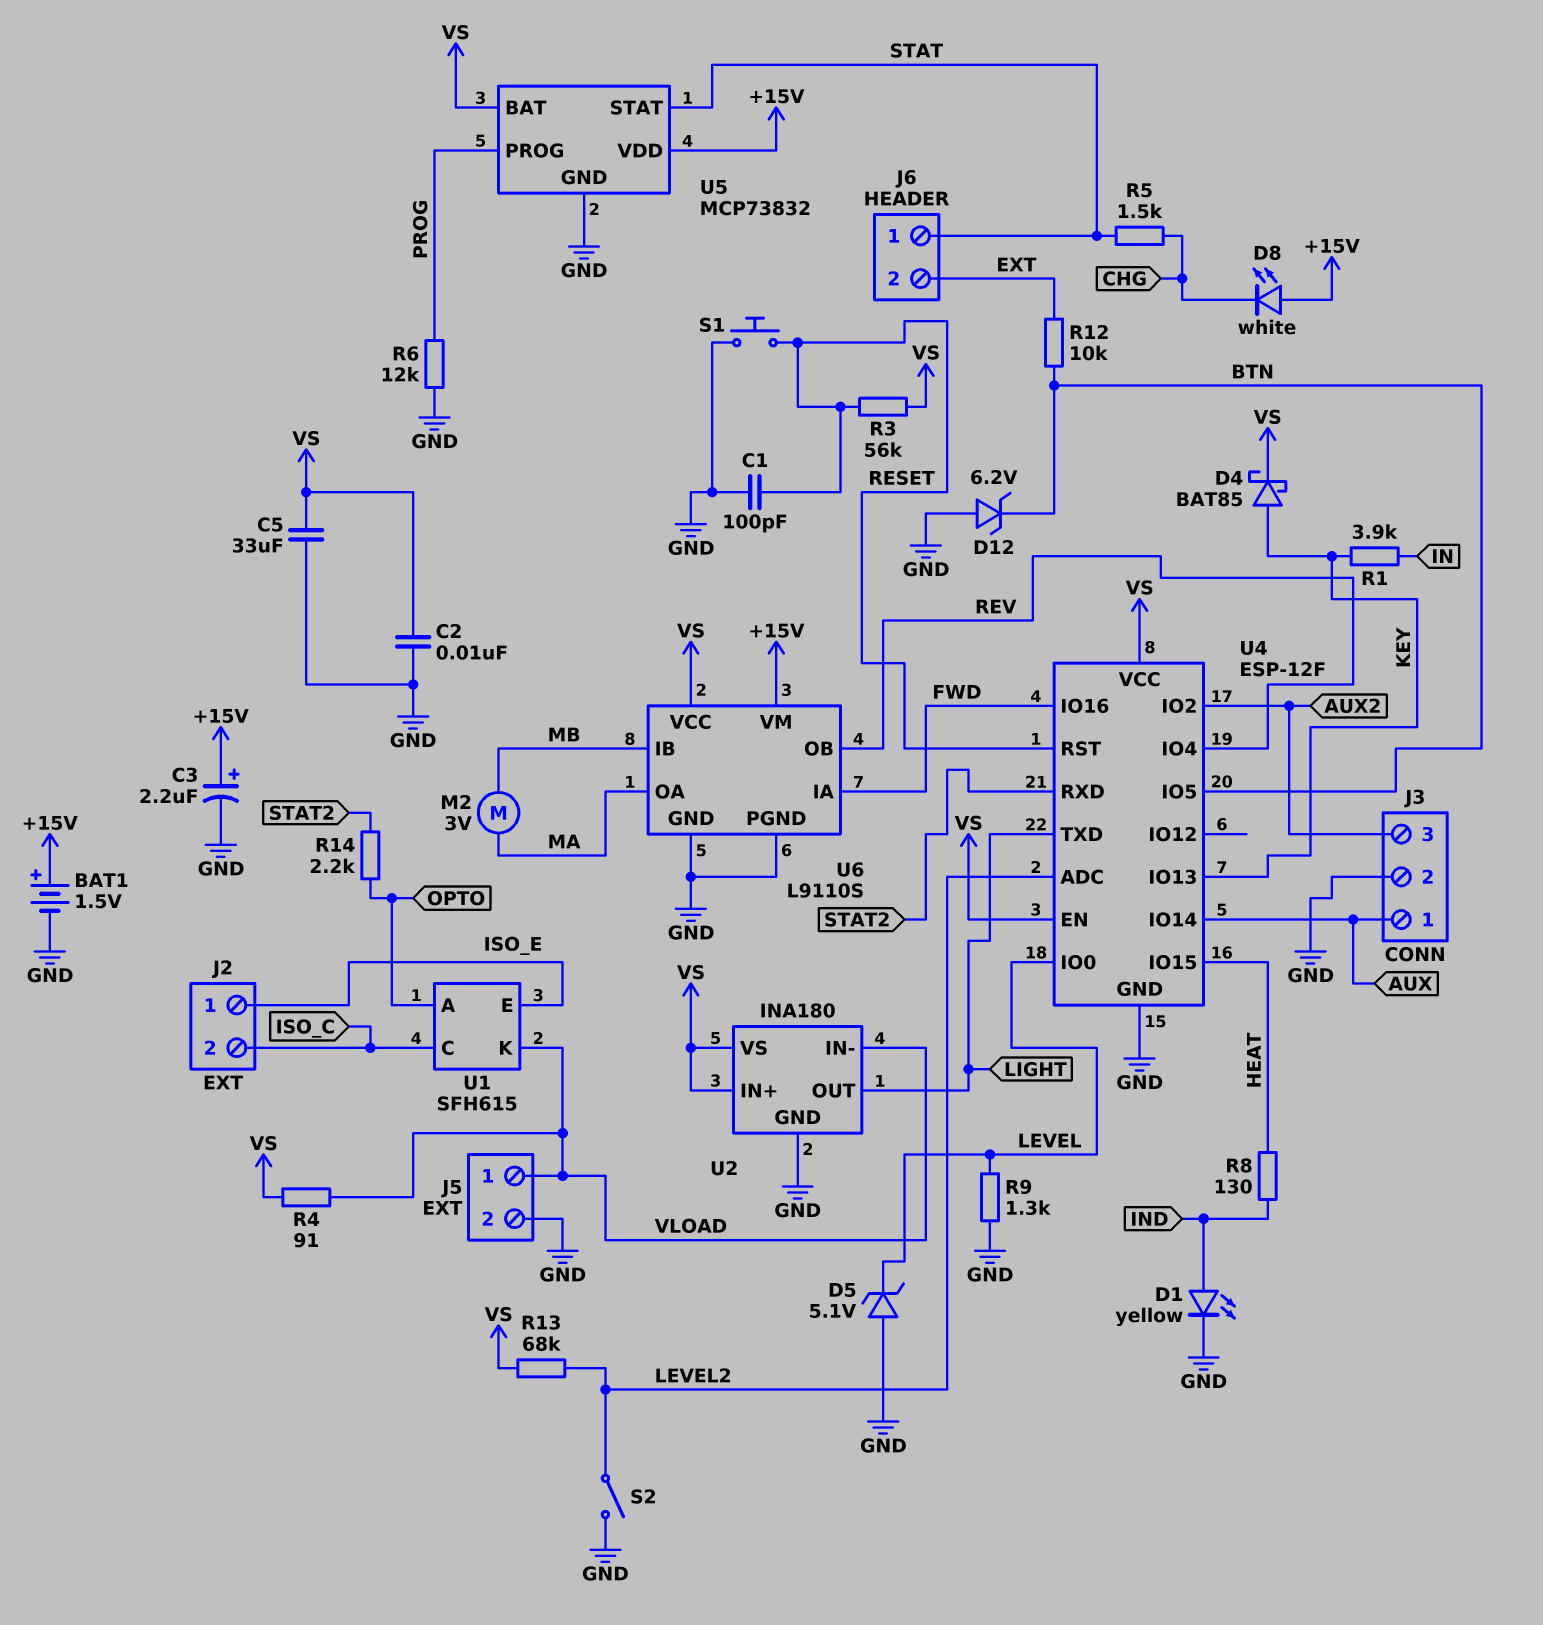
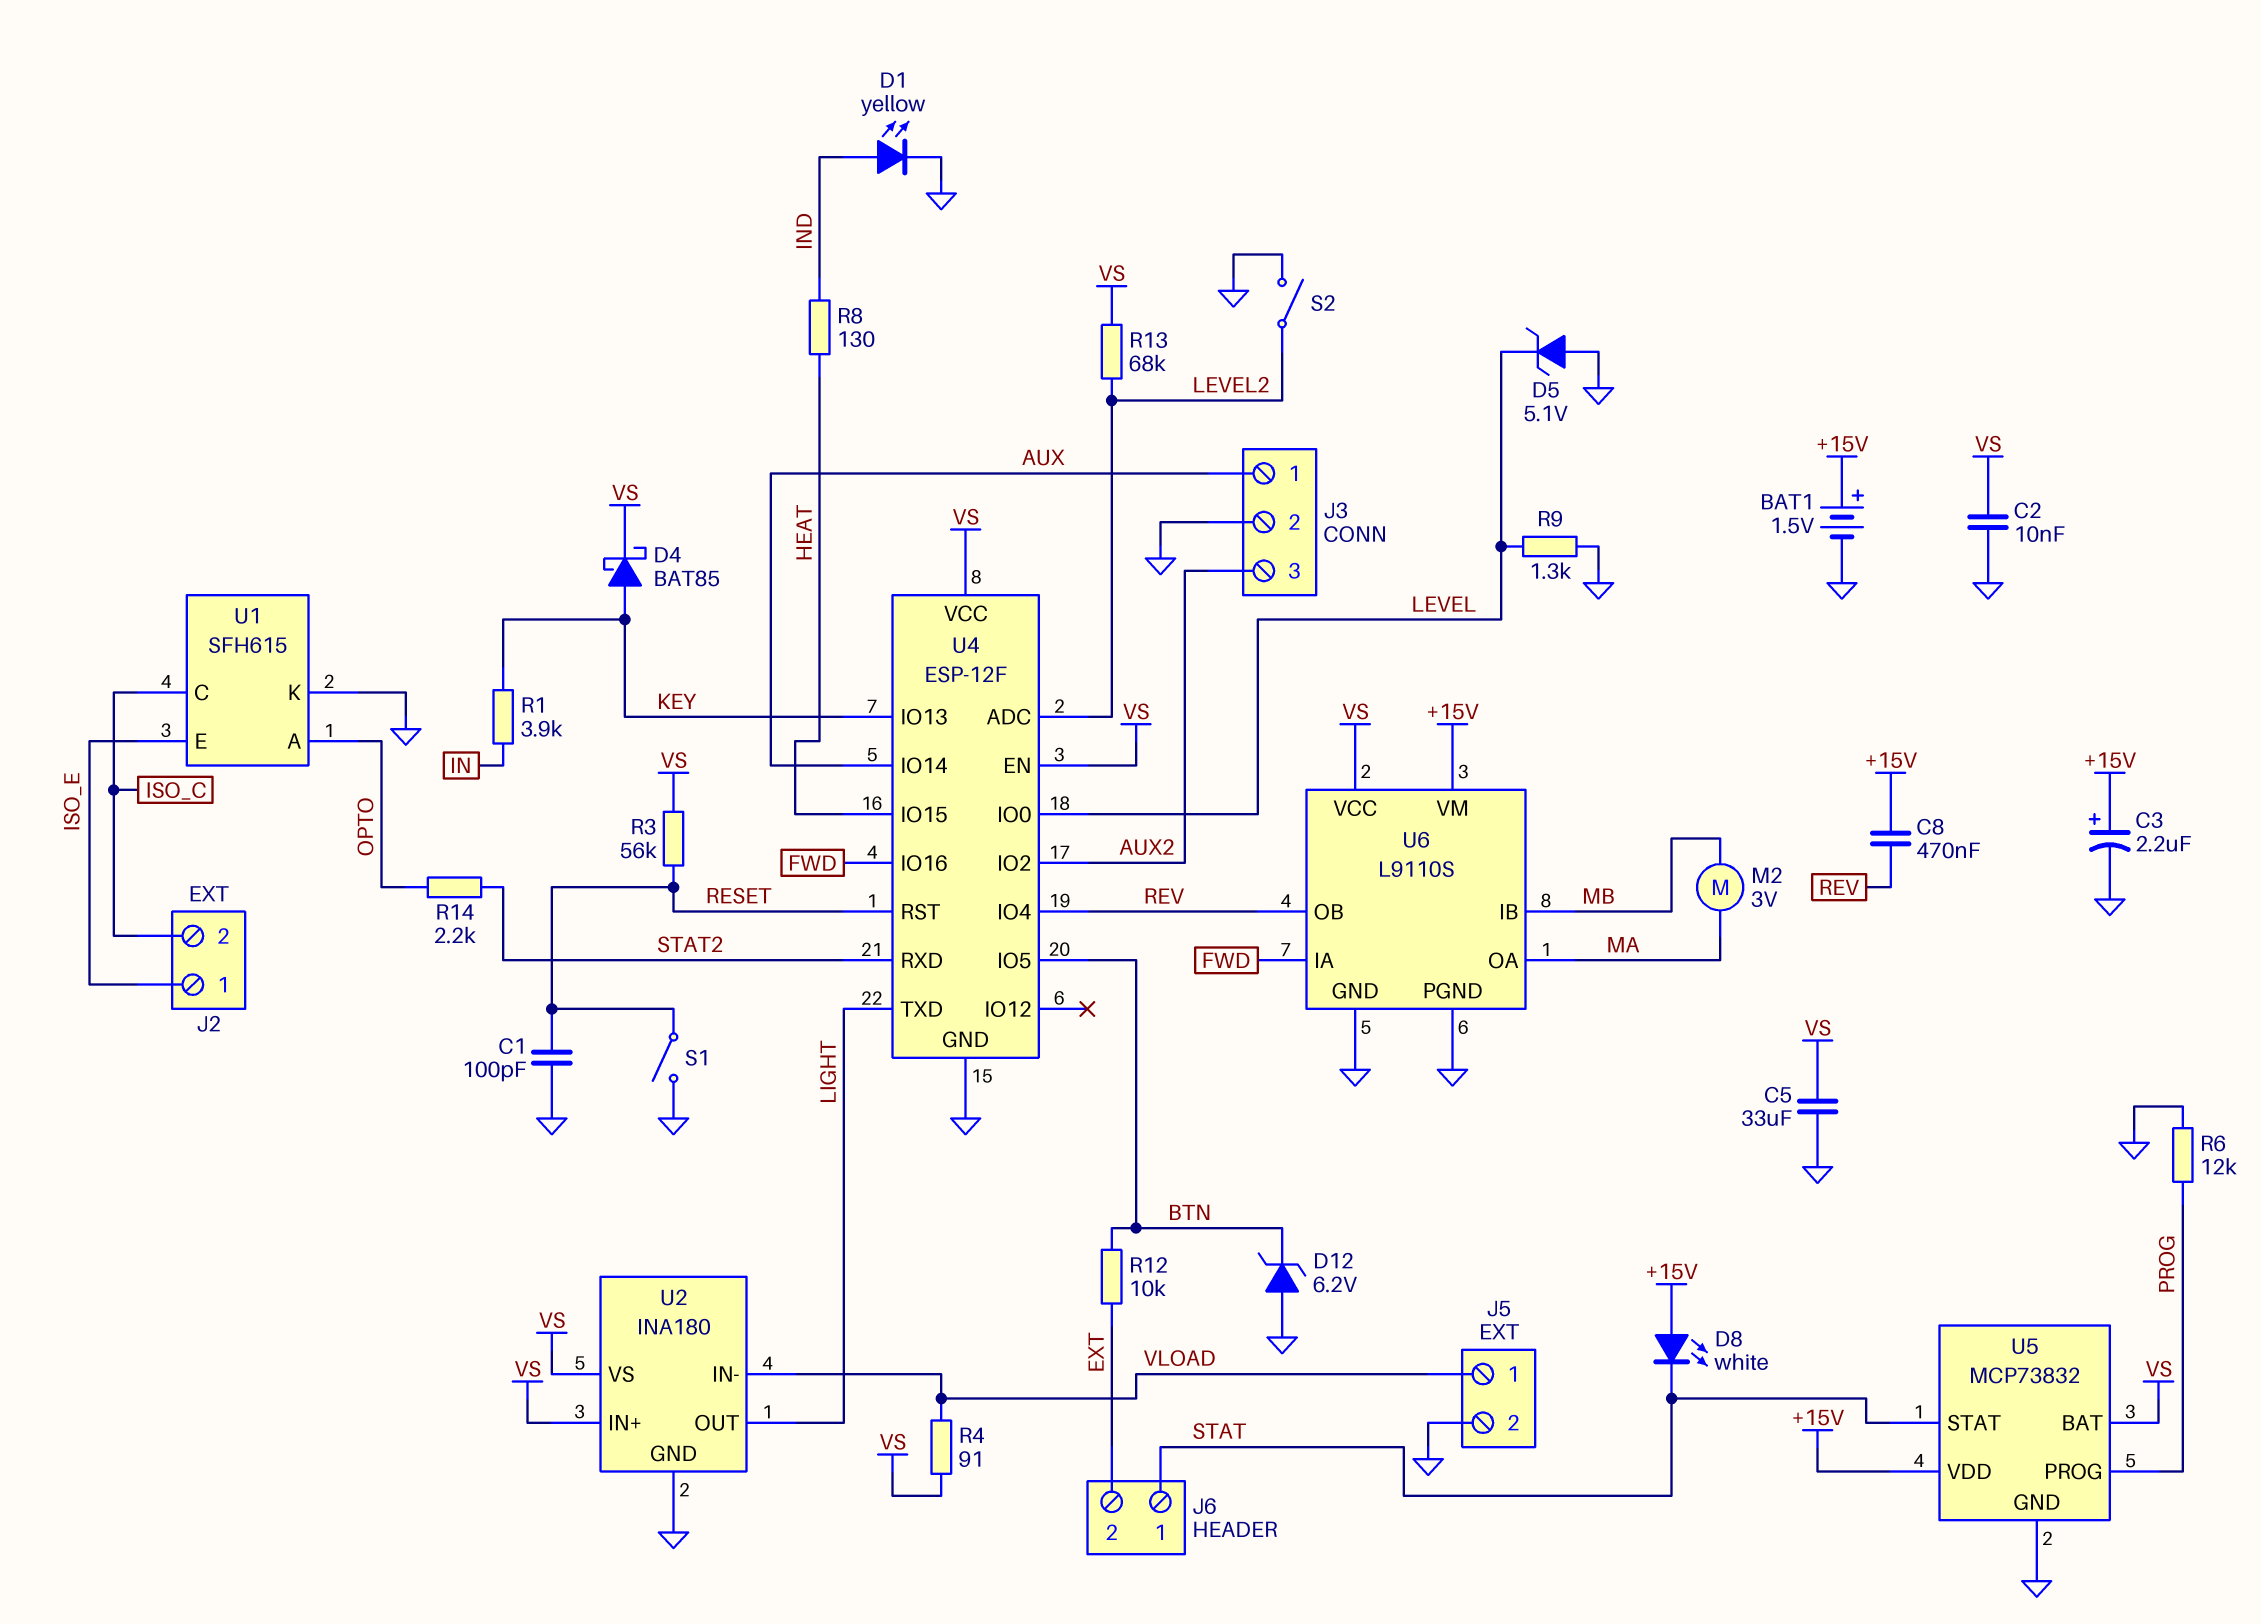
C8: none -> 470nF (+15V, REV)
D8: LED white (A +15V, K CHG) -> LED white (A +15V, K STAT)
R5: 1.5k (CHG, STAT) -> none
S1: button (GND, RESET) -> switch (GND, RESET)
U1 pin K: VLOAD -> GND

